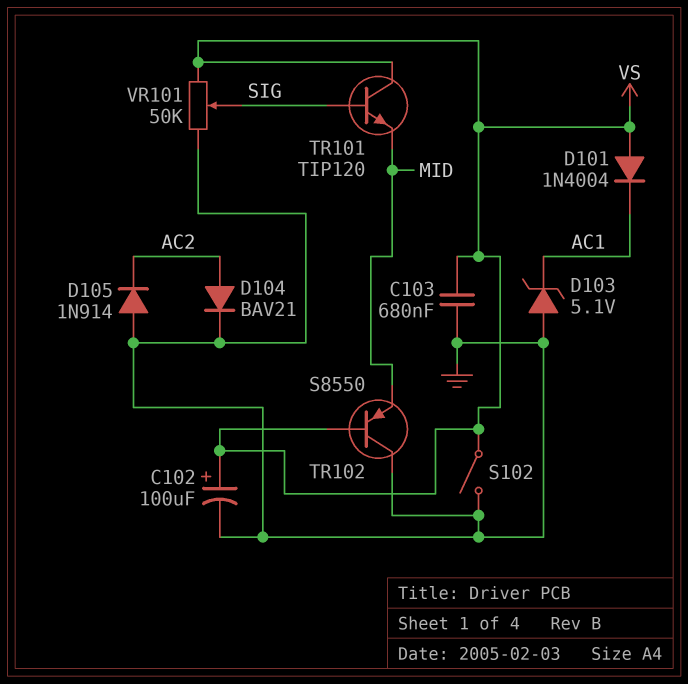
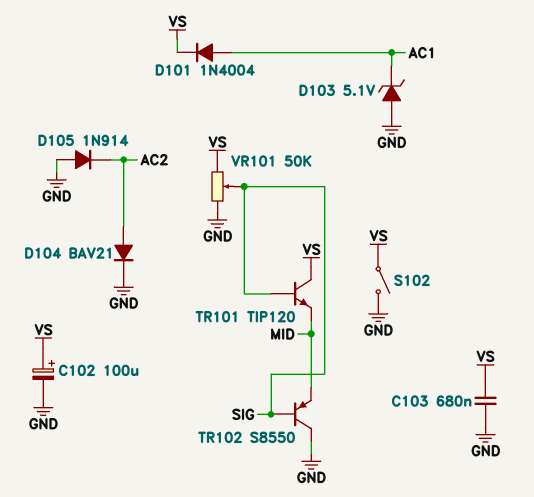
D101: diode 1N4004 (A VS, K AC1) -> diode 1N4004 (A AC1, K VS)
TR102: PNP S8550 (B VS, C GND, E MID) -> PNP S8550 (B SIG, C GND, E MID)

